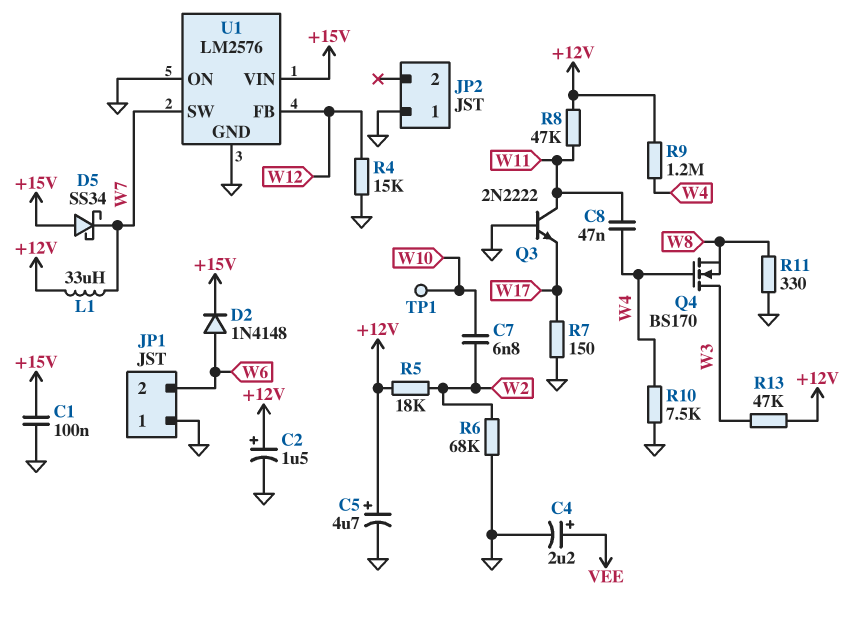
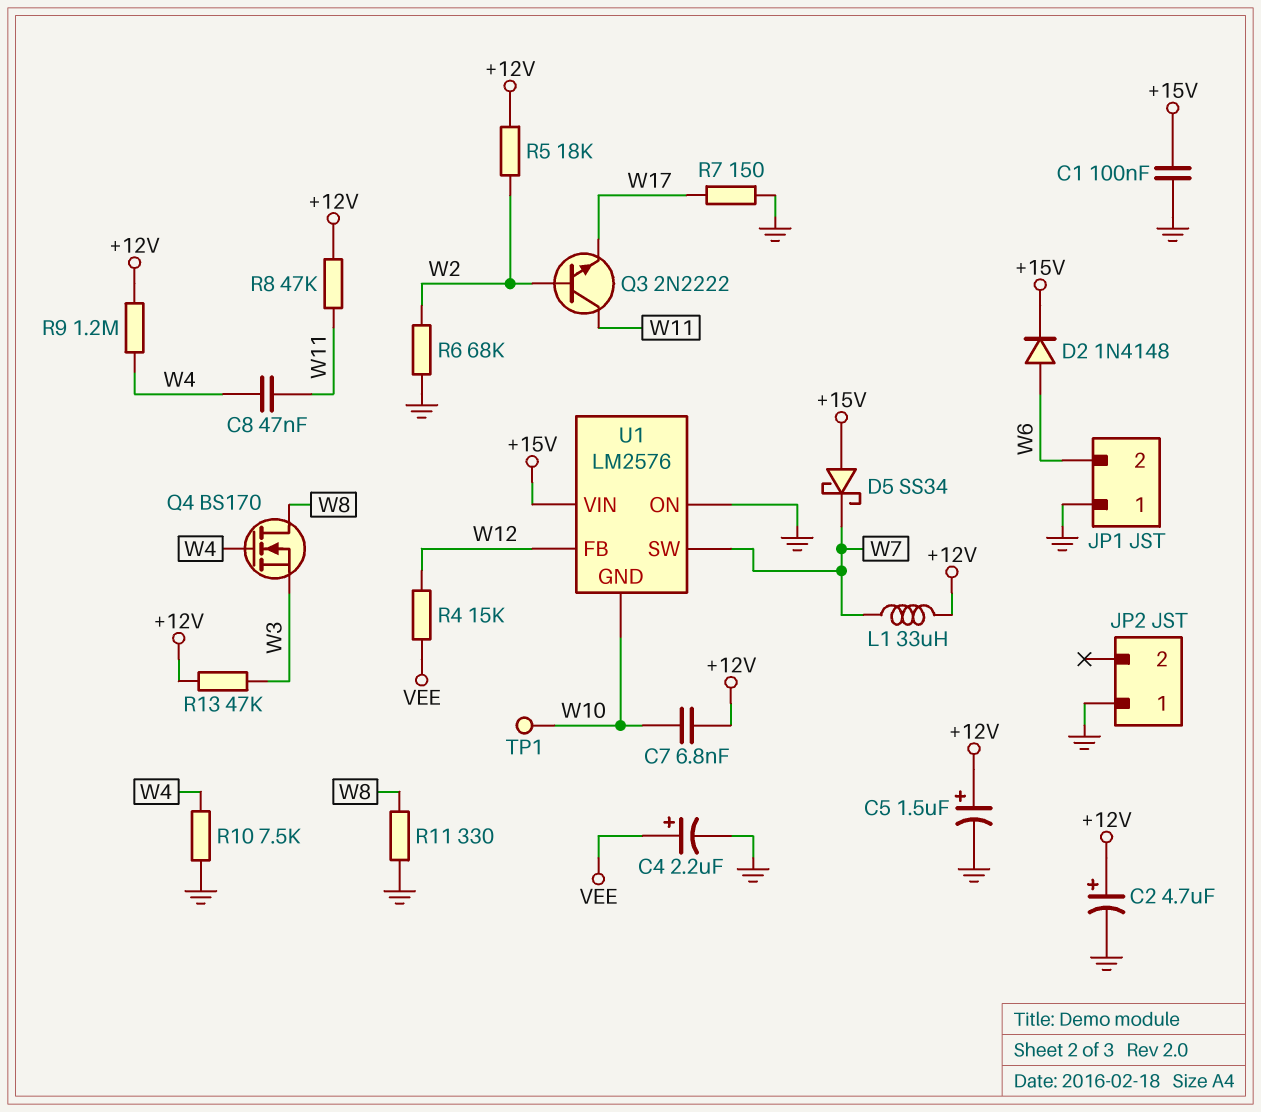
C2: 1.5uF (plus +12V, minus GND) -> 4.7uF (plus +12V, minus GND)
C5: 4.7uF (plus +12V, minus GND) -> 1.5uF (plus +12V, minus GND)
C7: 6.8nF (W2, W10) -> 6.8nF (+12V, W10)
Q3: NPN 2N2222 (B GND, C W11, E W17) -> NPN 2N2222 (B W2, C W11, E W17)
Q4: NMOS BS170 (G W4, D W3, S W8) -> NMOS BS170 (G W4, D W8, S W3)
R4: 15k (GND, W12) -> 15k (VEE, W12)
U1 pin GND: GND -> W10

